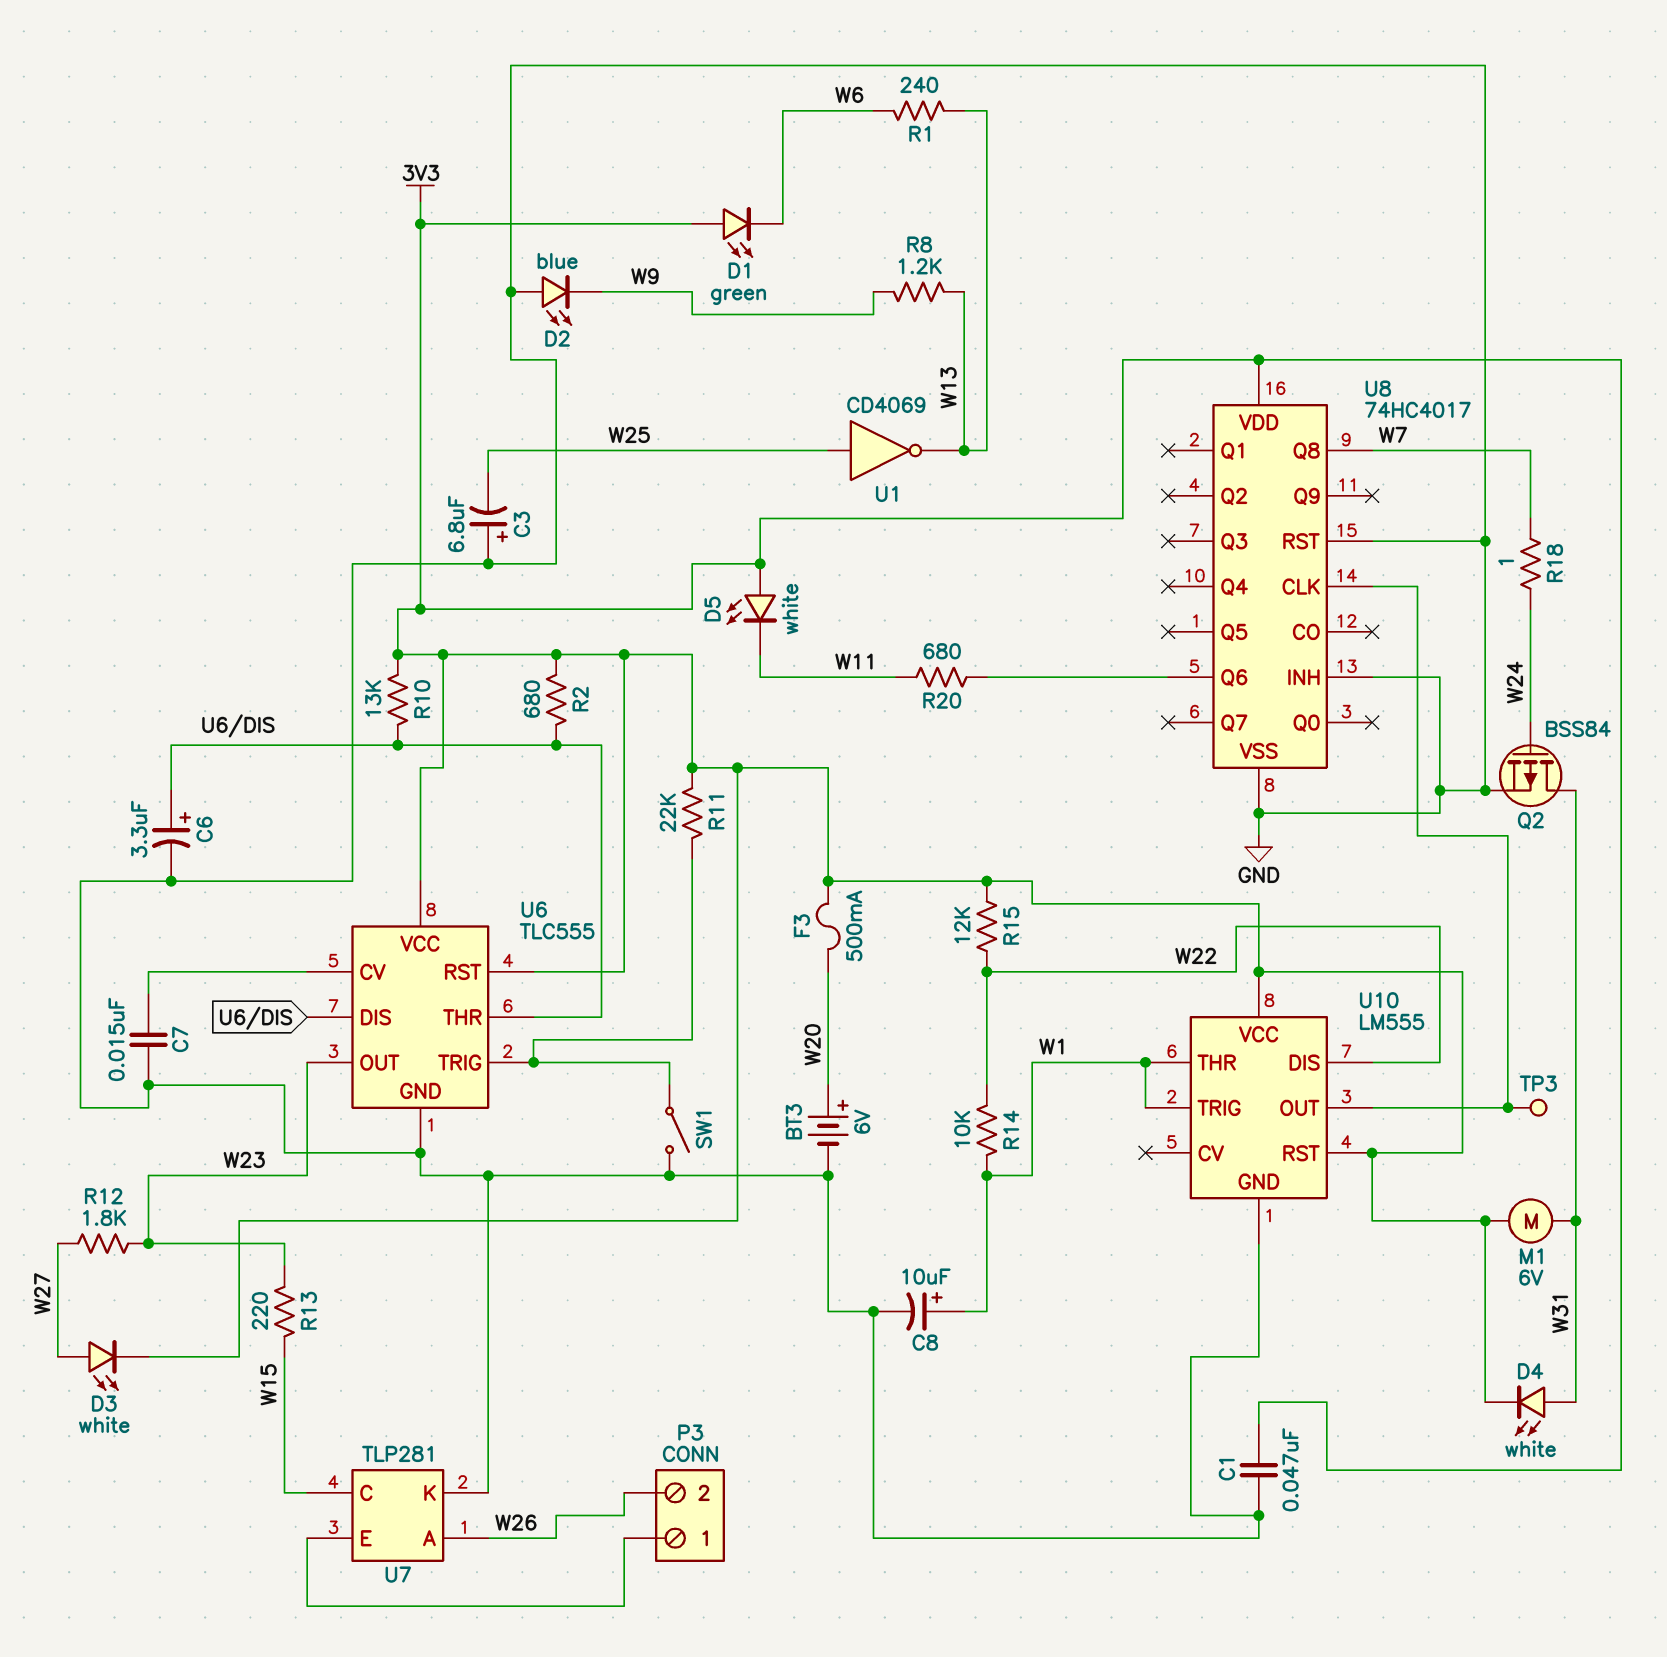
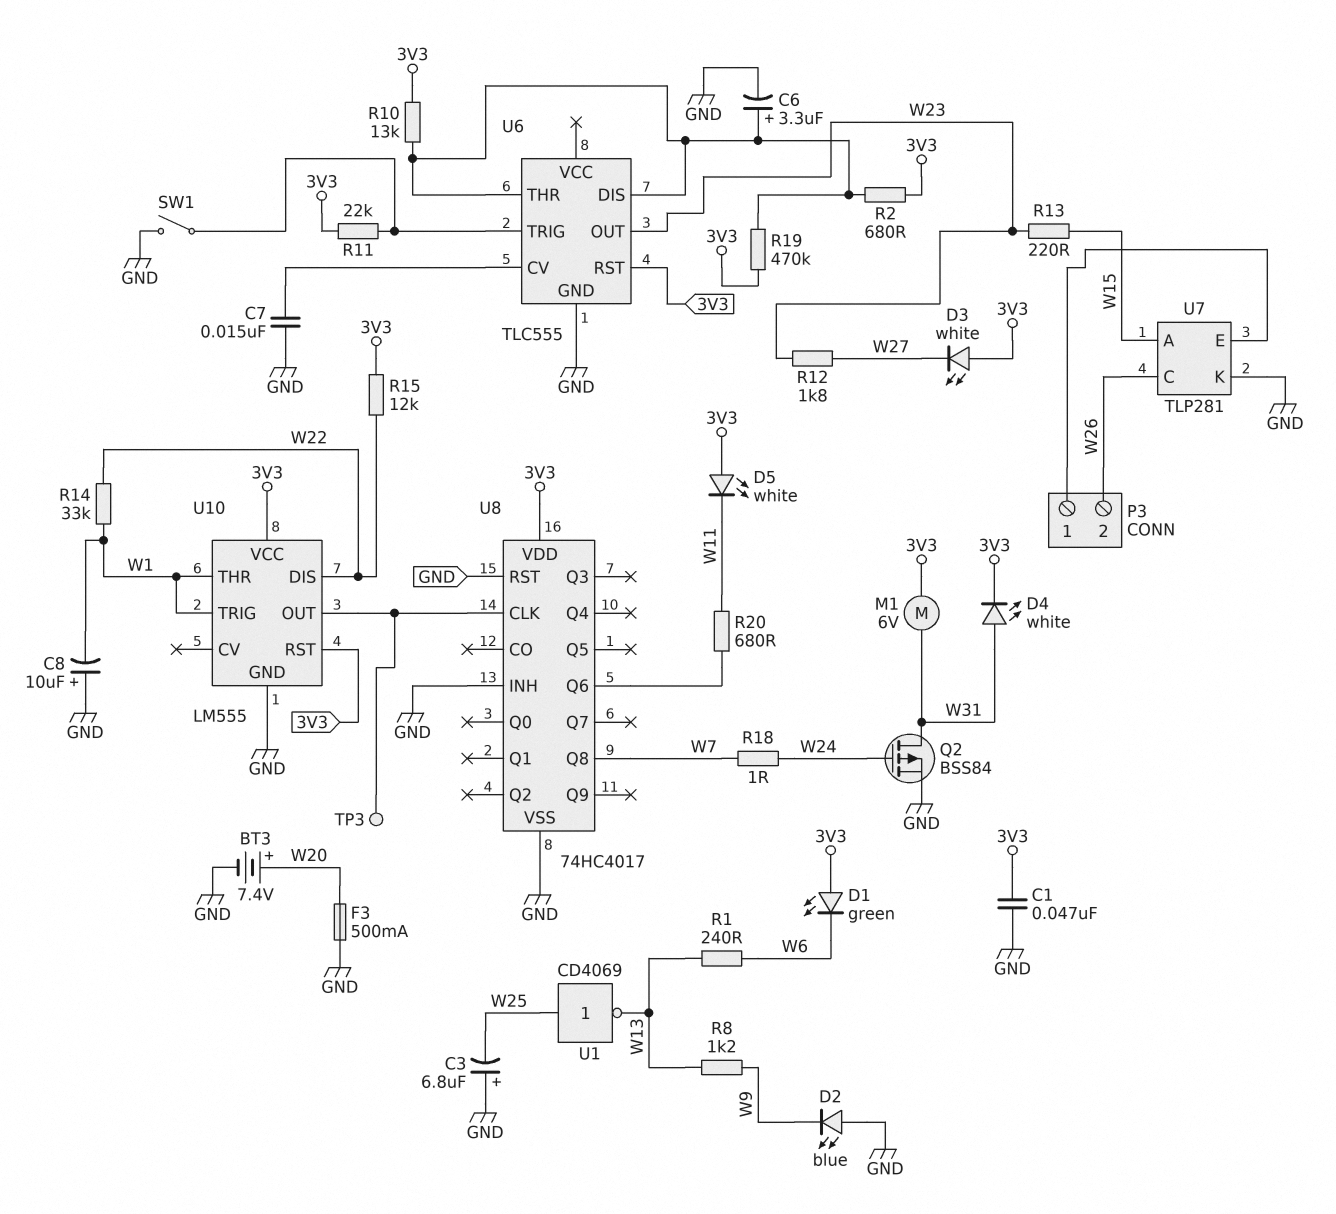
BT3: 6V (plus W20, minus GND) -> 7.4V (plus W20, minus GND)
C8: 10uF (plus W1, minus GND) -> 10uF (plus GND, minus W1)
D3: LED white (A W27, K 3V3) -> LED white (A 3V3, K W27)
F3: 500mA (3V3, W20) -> 500mA (GND, W20)
R14: 10k (W1, W22) -> 33k (W1, W22)
R19: none -> 470k (3V3, U6/DIS)
U6 pin VCC: 3V3 -> none
U7 pin A: W26 -> W15
U7 pin C: W15 -> W26

